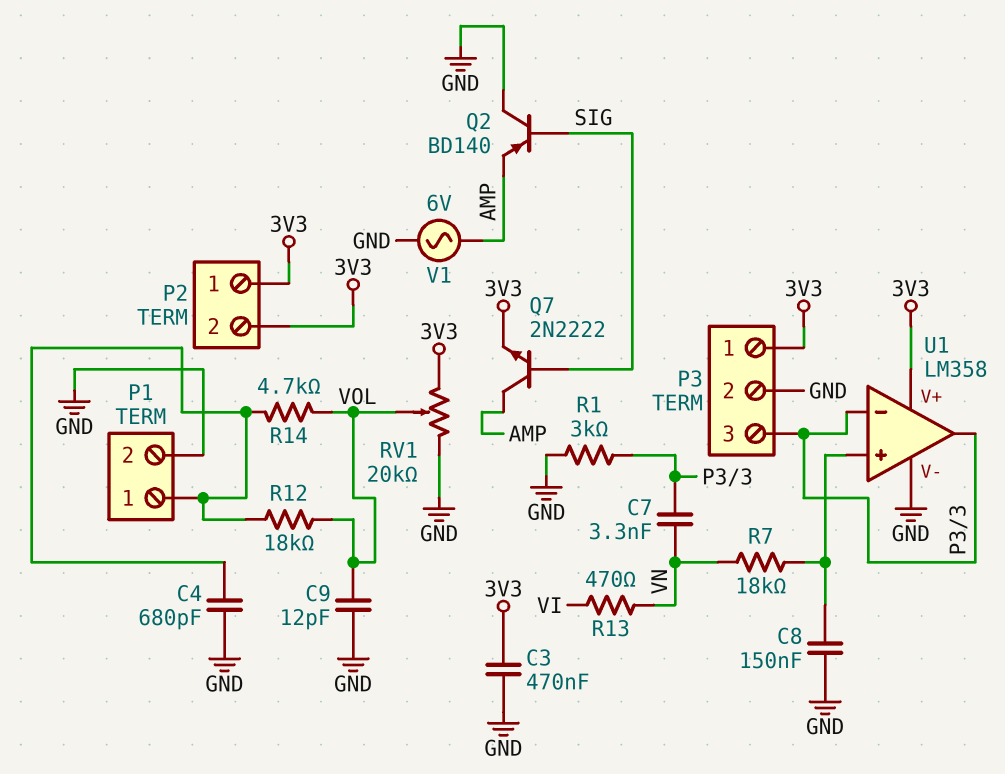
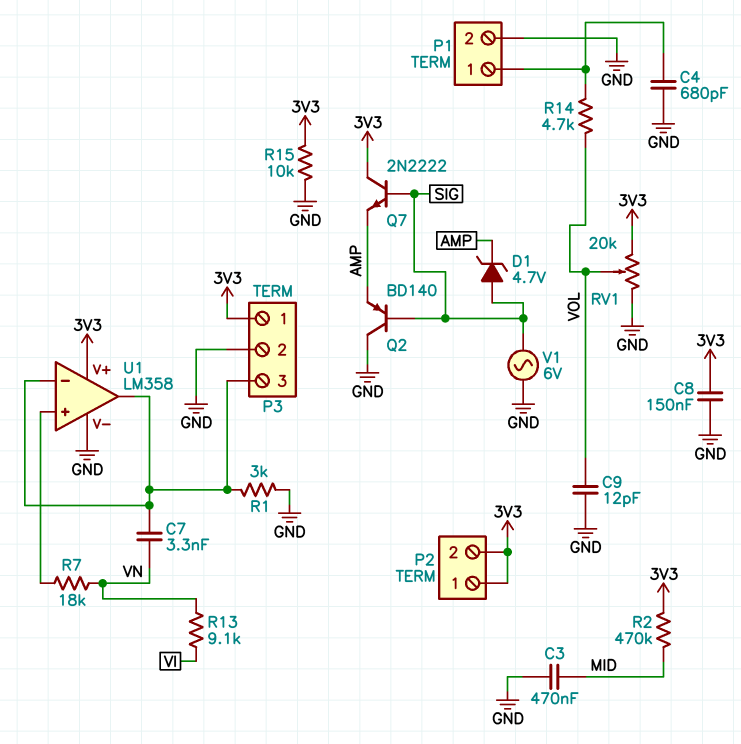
C3: 470nF (3V3, GND) -> 470nF (GND, MID)
C8: 150nF (GND, U1/in+) -> 150nF (3V3, GND)
D1: none -> zener 4.7V (A SIG, K AMP)
Q7: NPN 2N2222 (B SIG, C AMP, E 3V3) -> NPN 2N2222 (B SIG, C 3V3, E AMP)
R2: none -> 470k (3V3, MID)
R12: 18k (P1/1, VOL) -> none
R13: 470 (VI, VN) -> 9.1k (VI, VN)
R15: none -> 10k (3V3, GND)
V1: AC 6V (AMP, GND) -> AC 6V (GND, SIG)

